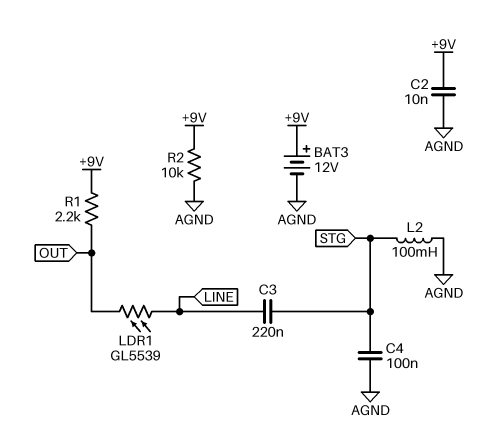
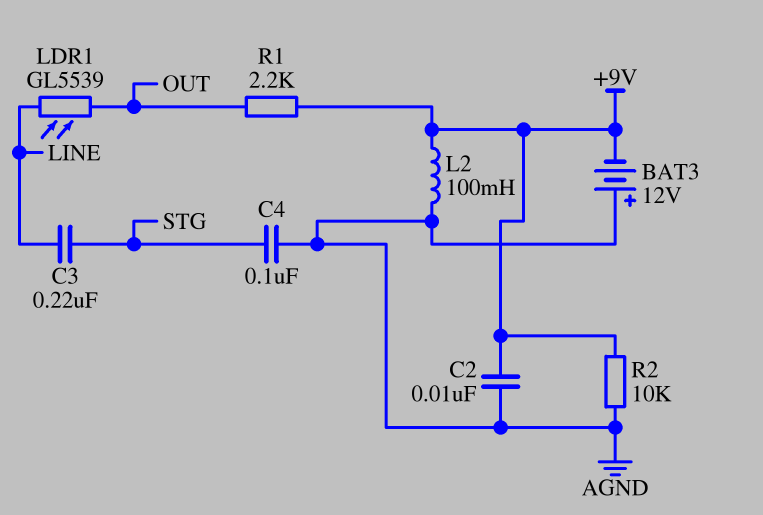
BAT3: 12V (plus +9V, minus AGND) -> 12V (plus AGND, minus +9V)
L2: 100mH (AGND, STG) -> 100mH (+9V, AGND)

